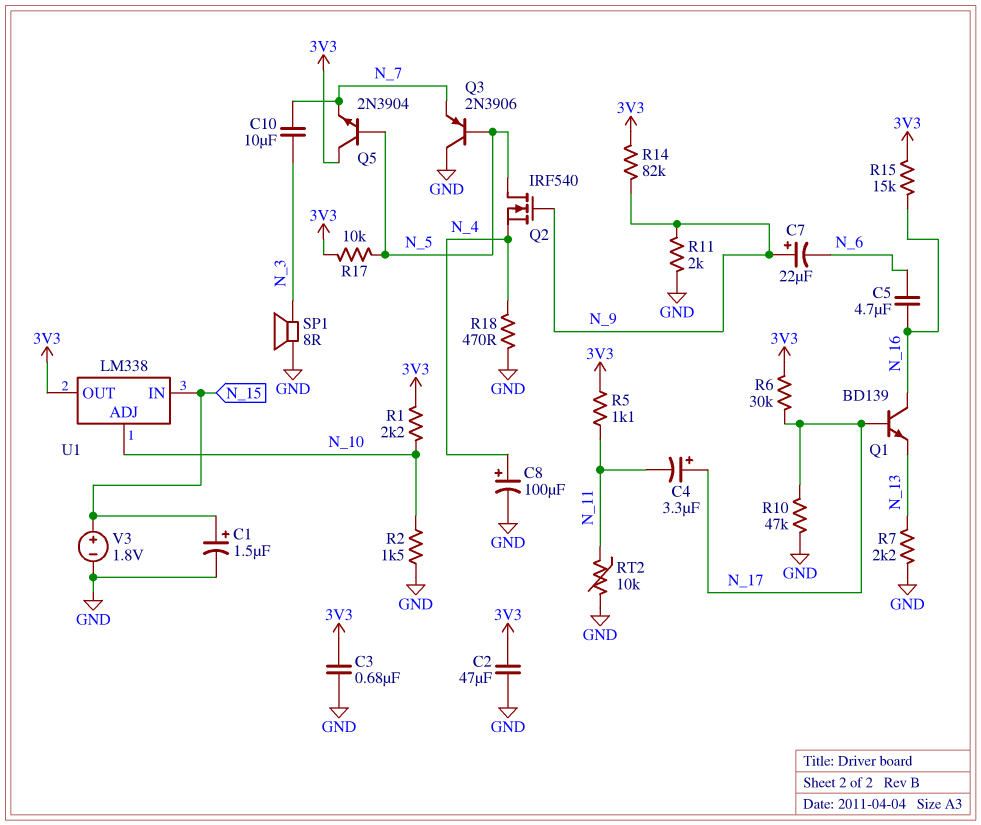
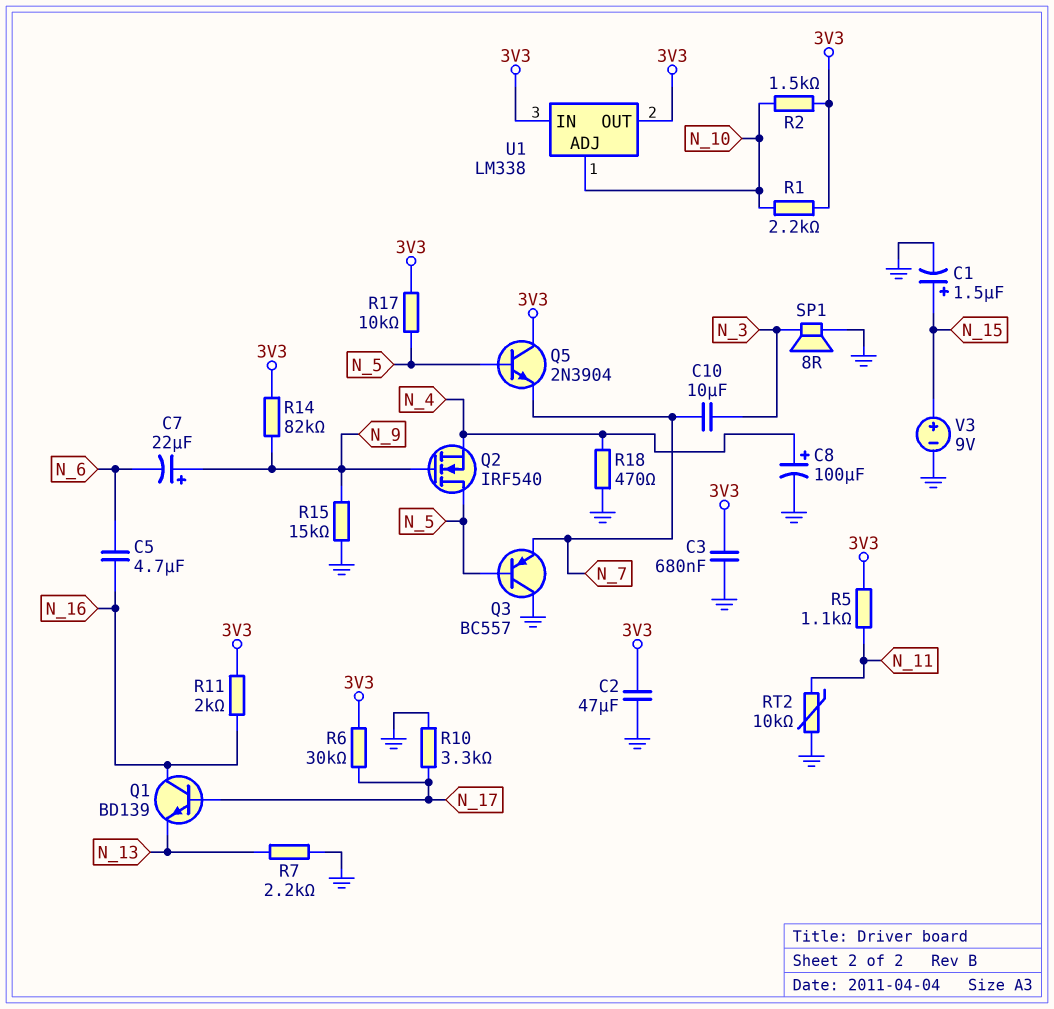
C4: 3.3uF (plus N_17, minus N_11) -> none
Q3: PNP 2N3906 (B N_5, C GND, E N_7) -> PNP BC557 (B N_5, C GND, E N_7)
R2: 1.5k (GND, N_10) -> 1.5k (3V3, N_10)
R10: 47k (GND, N_17) -> 3.3k (GND, N_17)
R11: 2k (GND, N_9) -> 2k (3V3, N_16)
R15: 15k (3V3, N_16) -> 15k (GND, N_9)
U1 pin IN: N_15 -> 3V3
V3: 1.8V (plus N_15, minus GND) -> 9V (plus N_15, minus GND)

